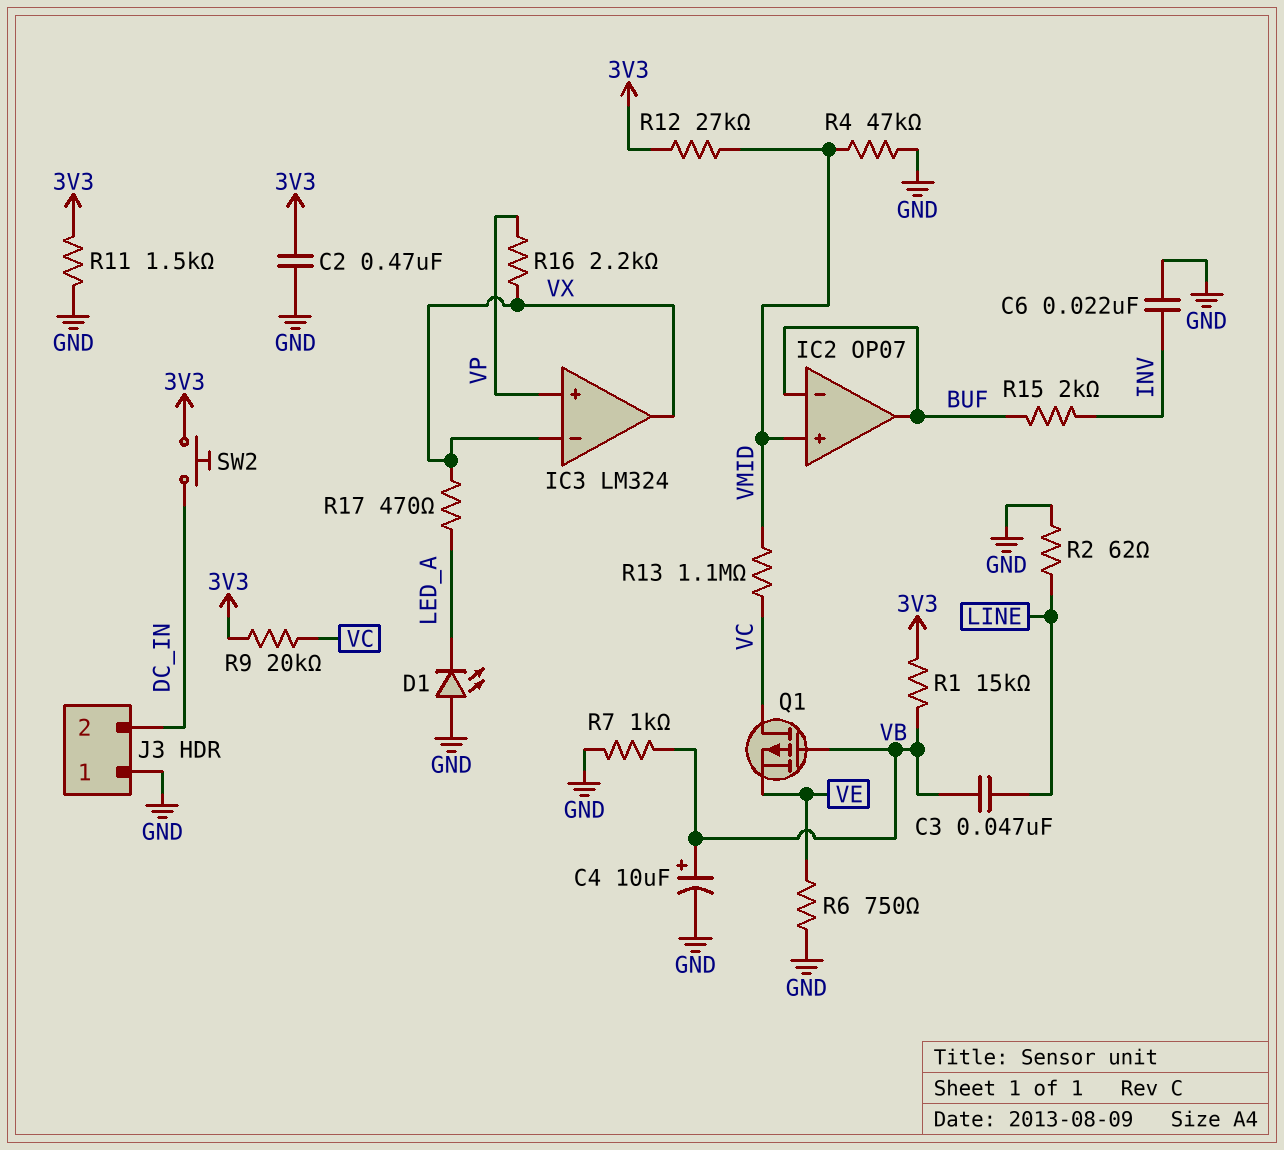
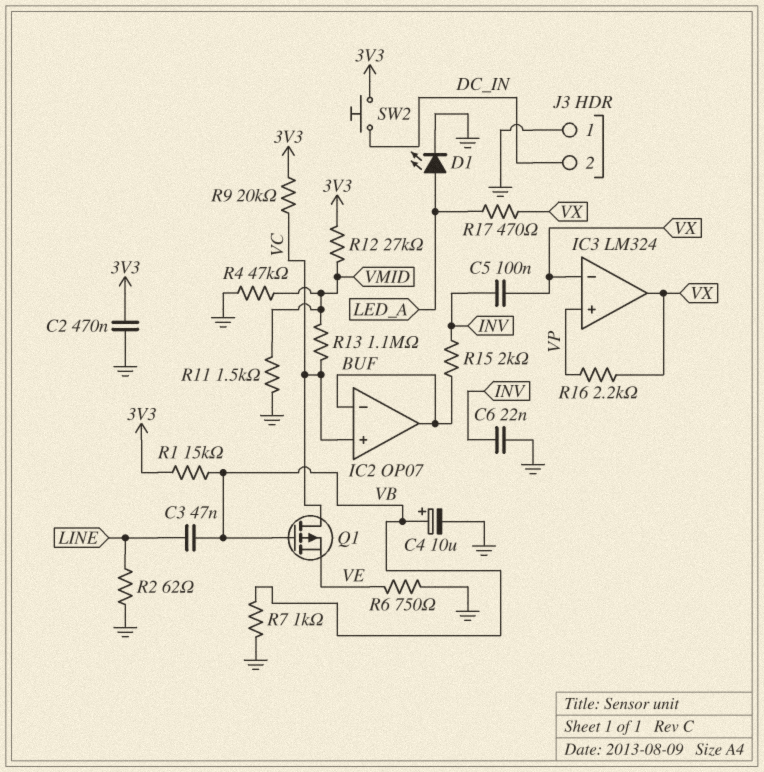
C5: none -> 100nF (INV, VX)
D1: LED (A GND, K LED_A) -> LED (A LED_A, K GND)
IC2 pin in+: VMID -> VC
R11: 1.5k (3V3, GND) -> 1.5k (GND, VMID)

